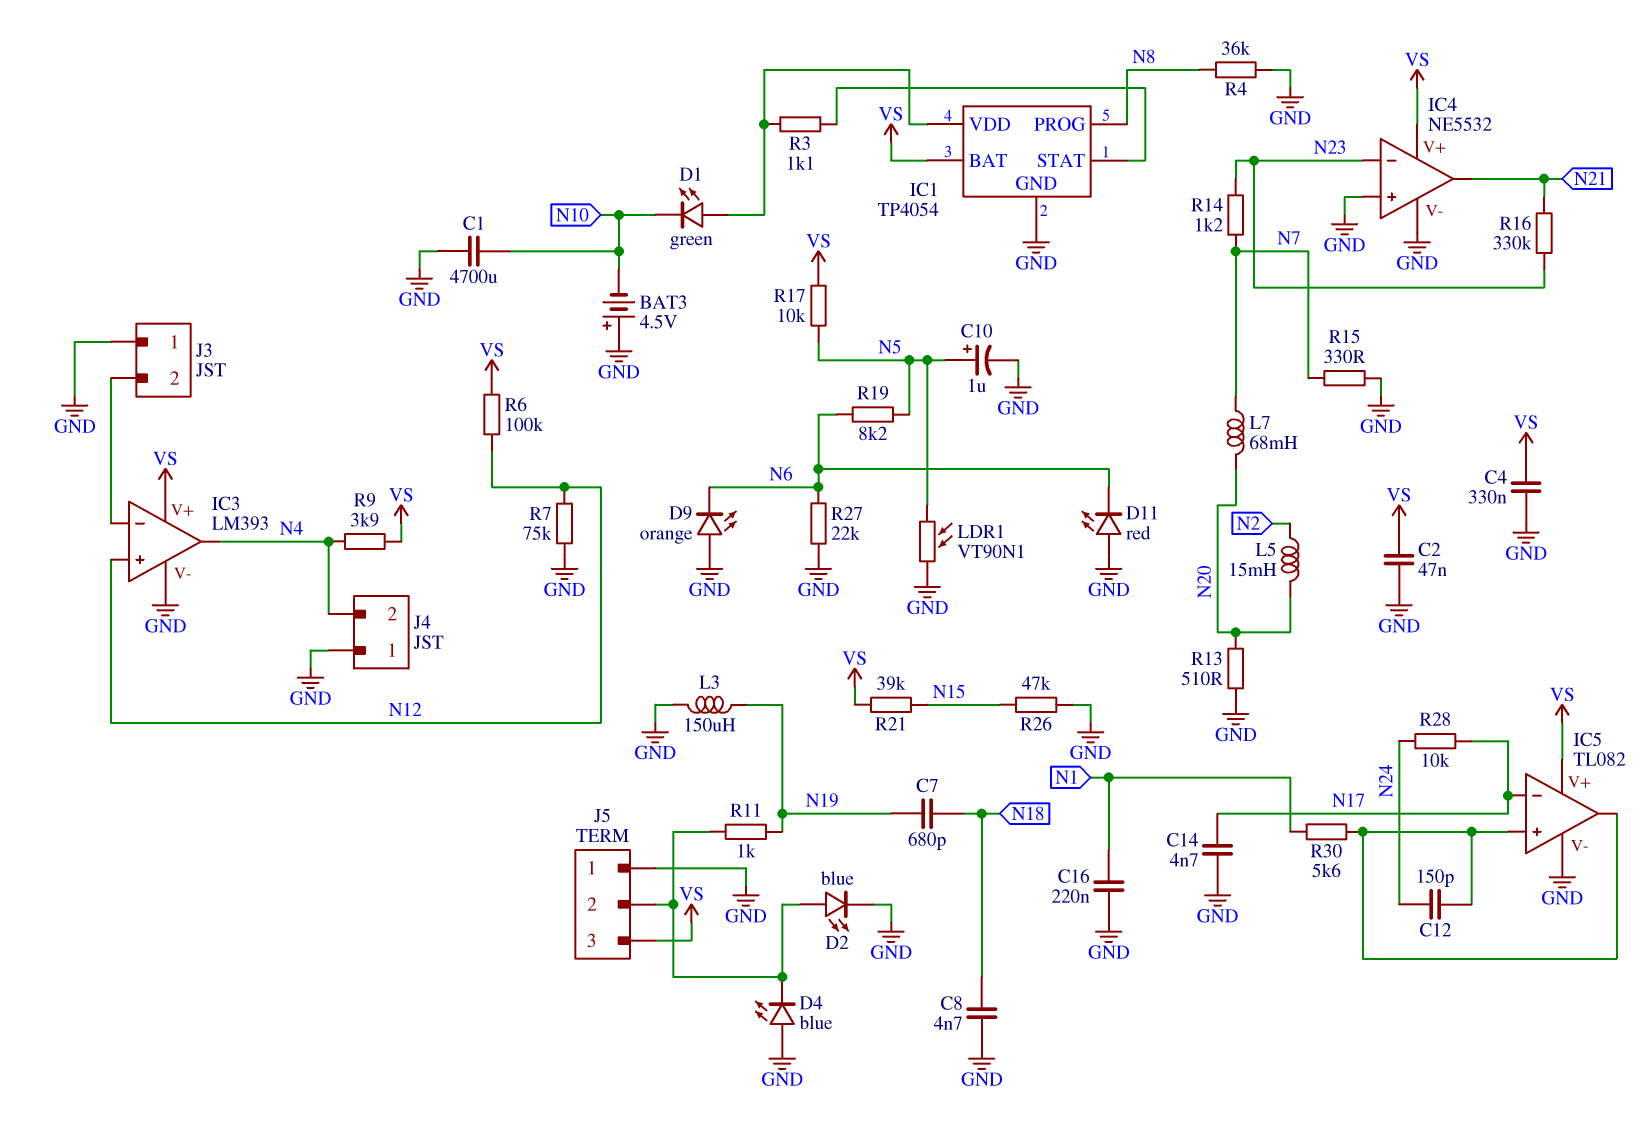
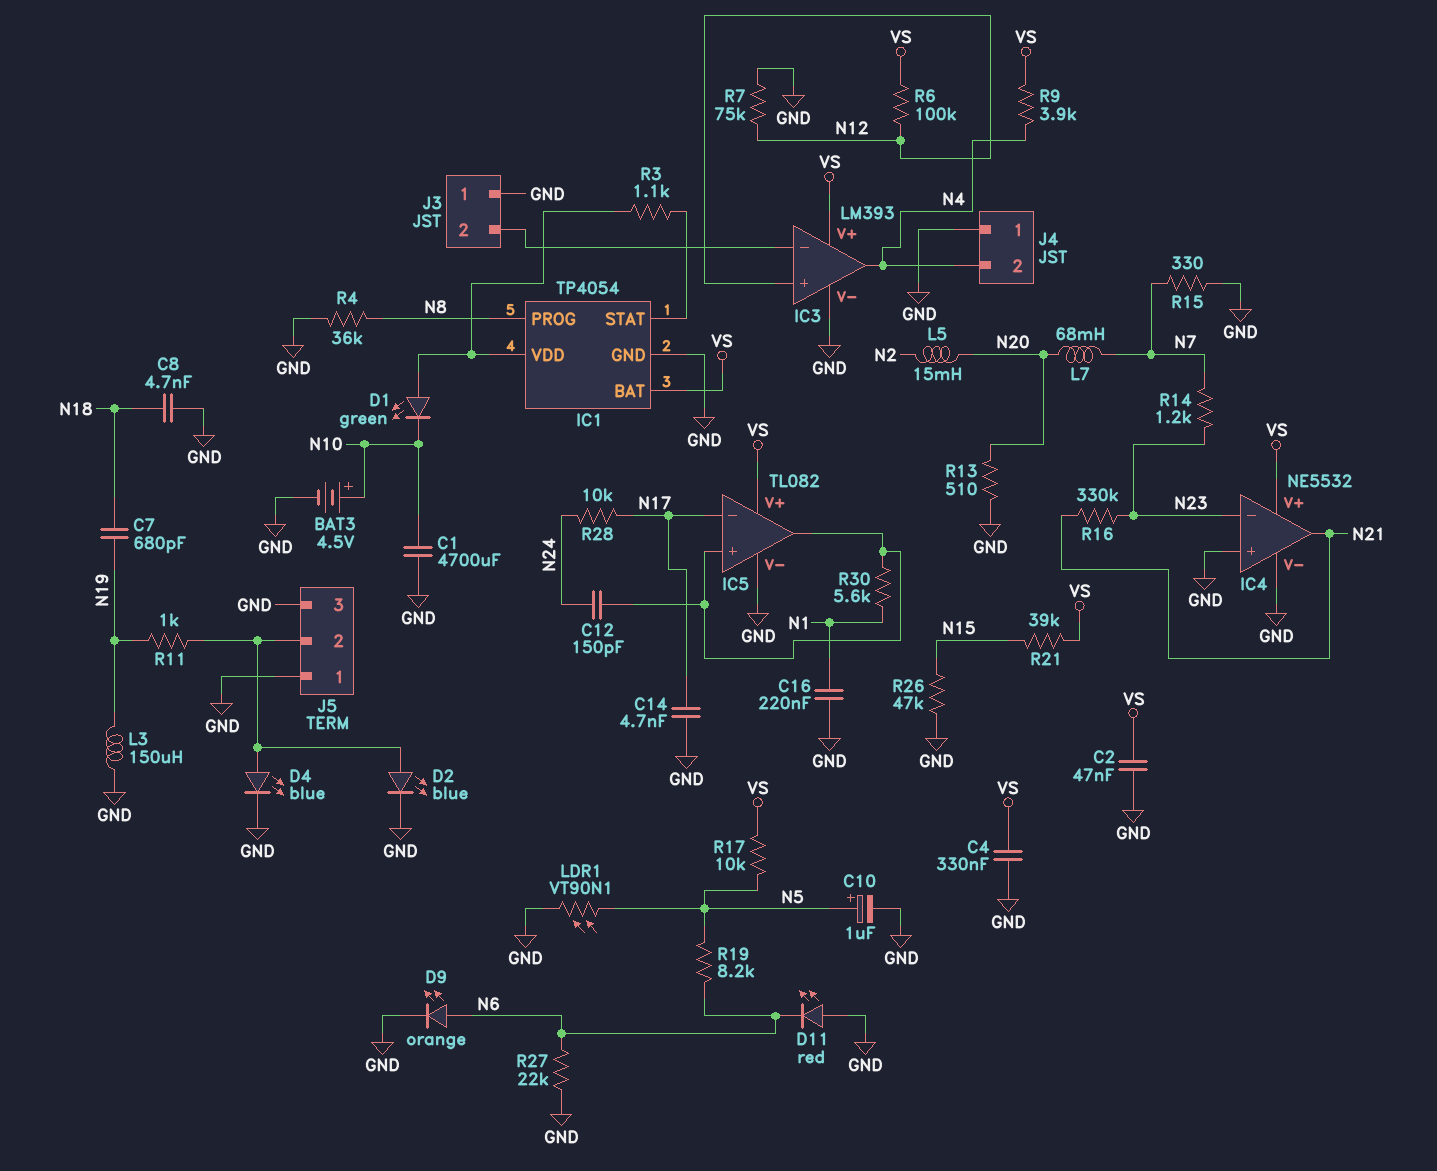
BAT3: 4.5V (plus GND, minus N10) -> 4.5V (plus N10, minus GND)
D4: LED blue (A GND, K J5/2) -> LED blue (A J5/2, K GND)
D9: LED orange (A GND, K N6) -> LED orange (A N6, K GND)
J5 pin 3: VS -> GND

